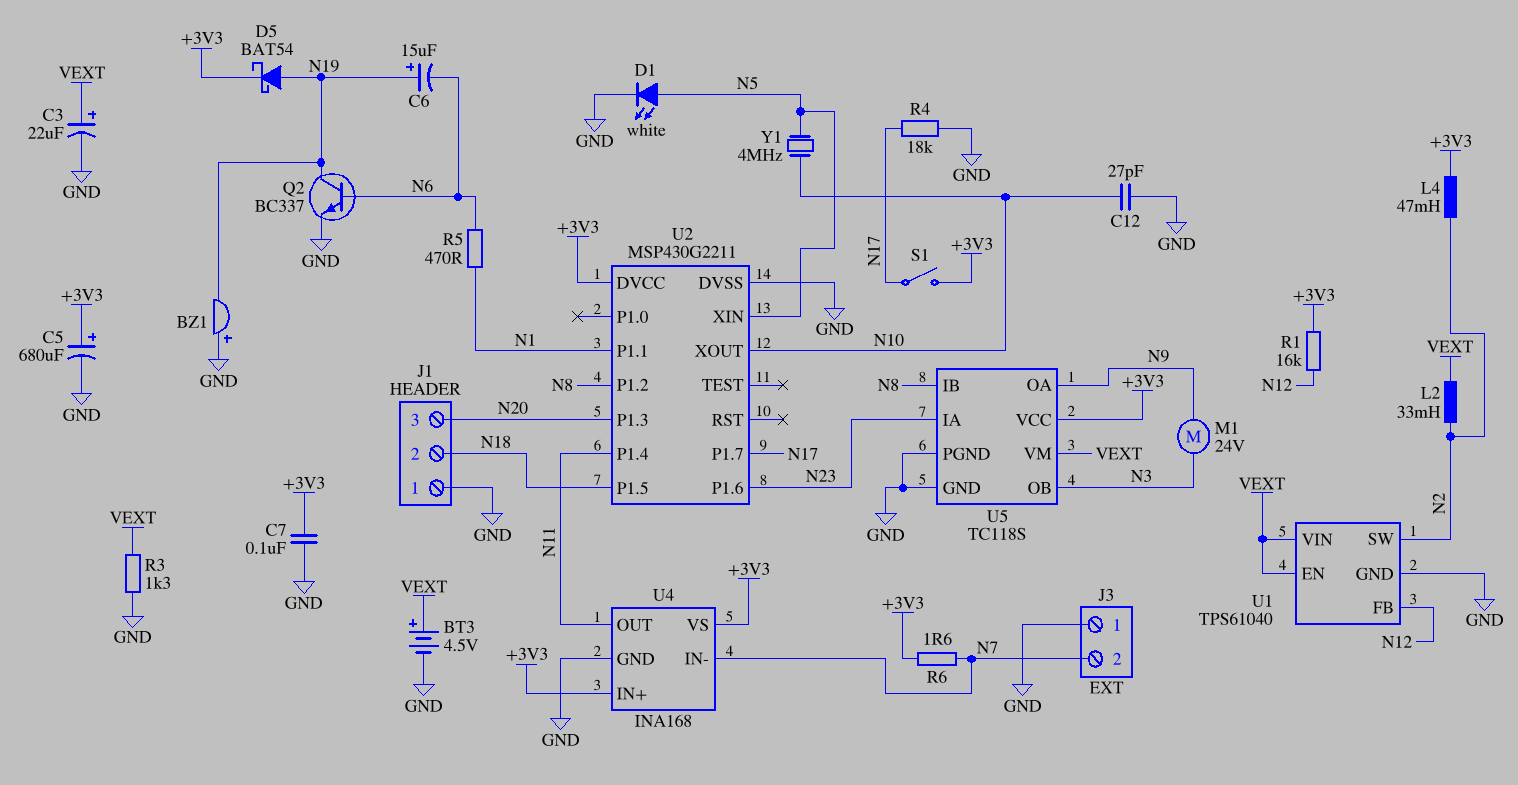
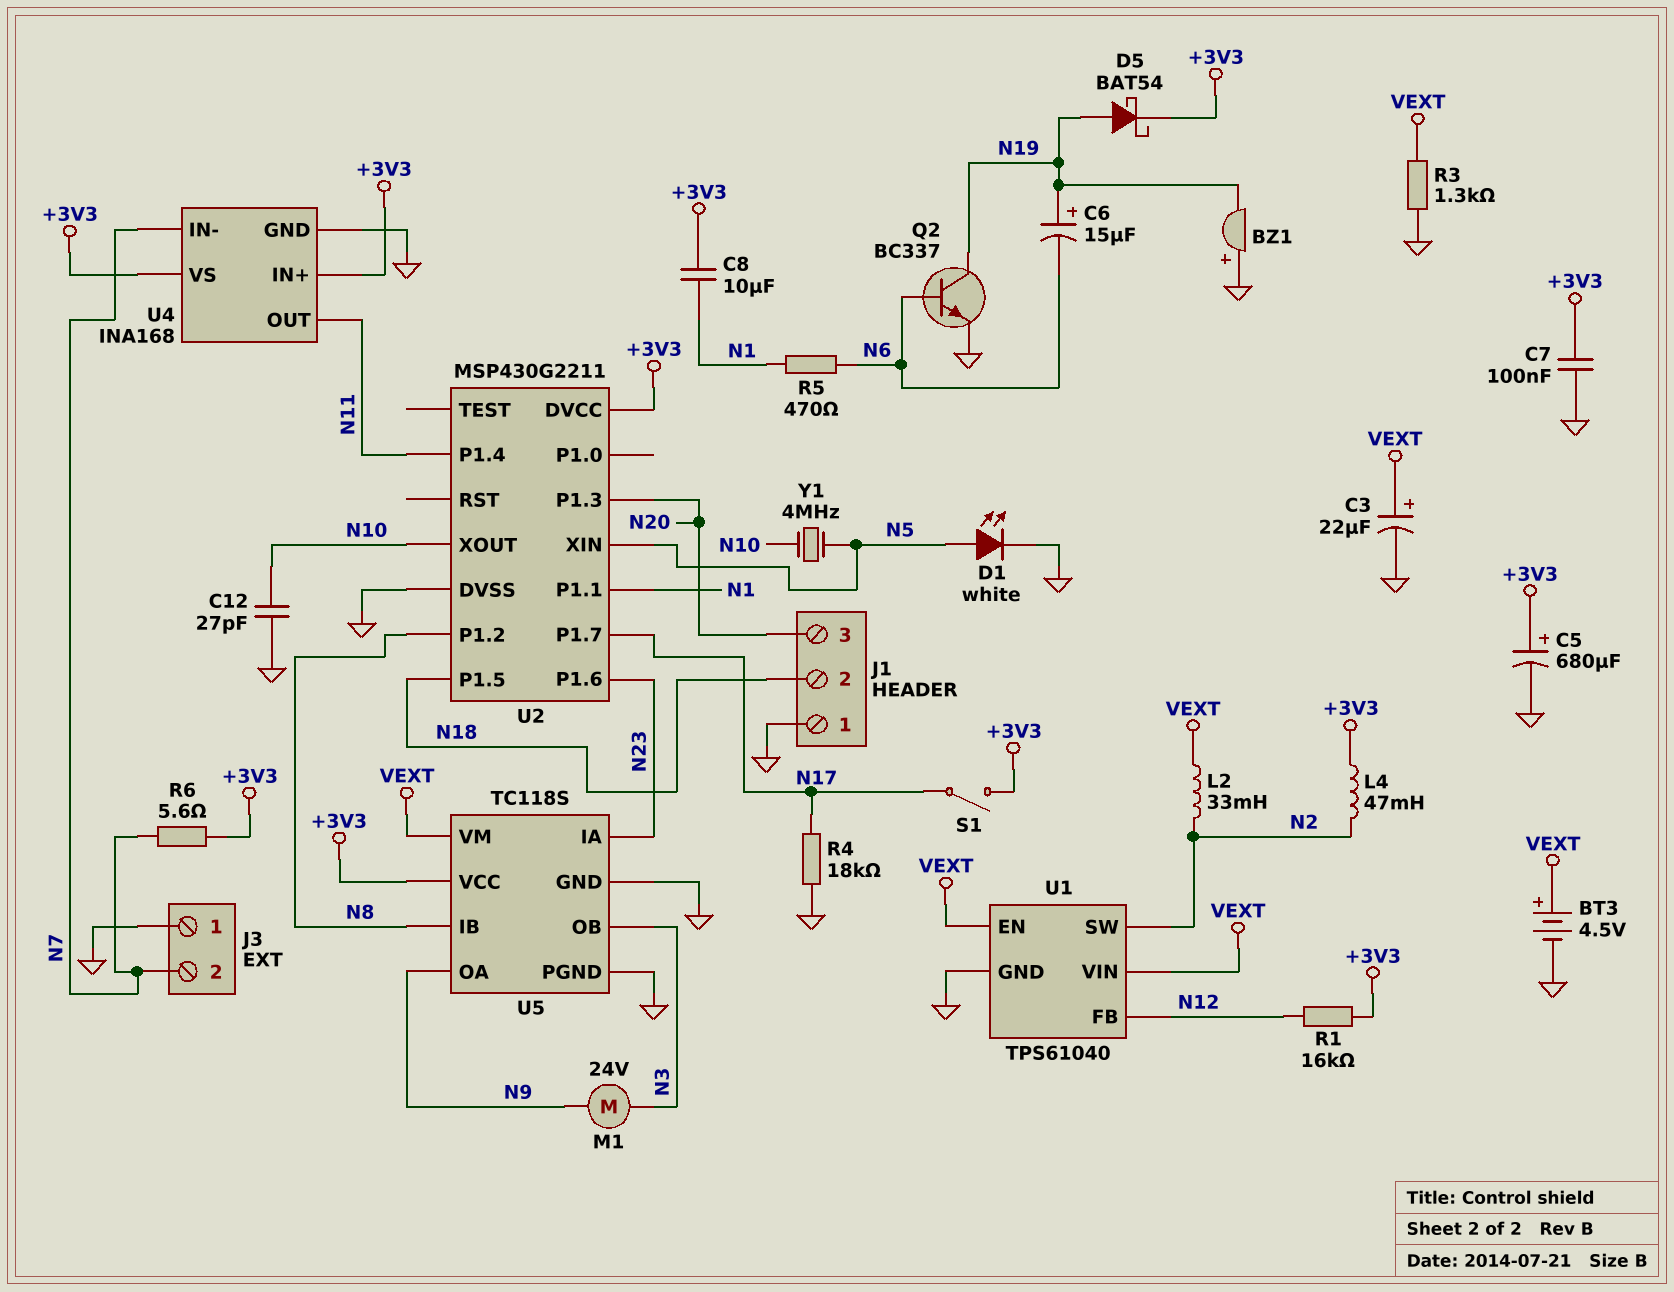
C8: none -> 10uF (+3V3, N1)
R6: 1.6 (+3V3, N7) -> 5.6 (+3V3, N7)

